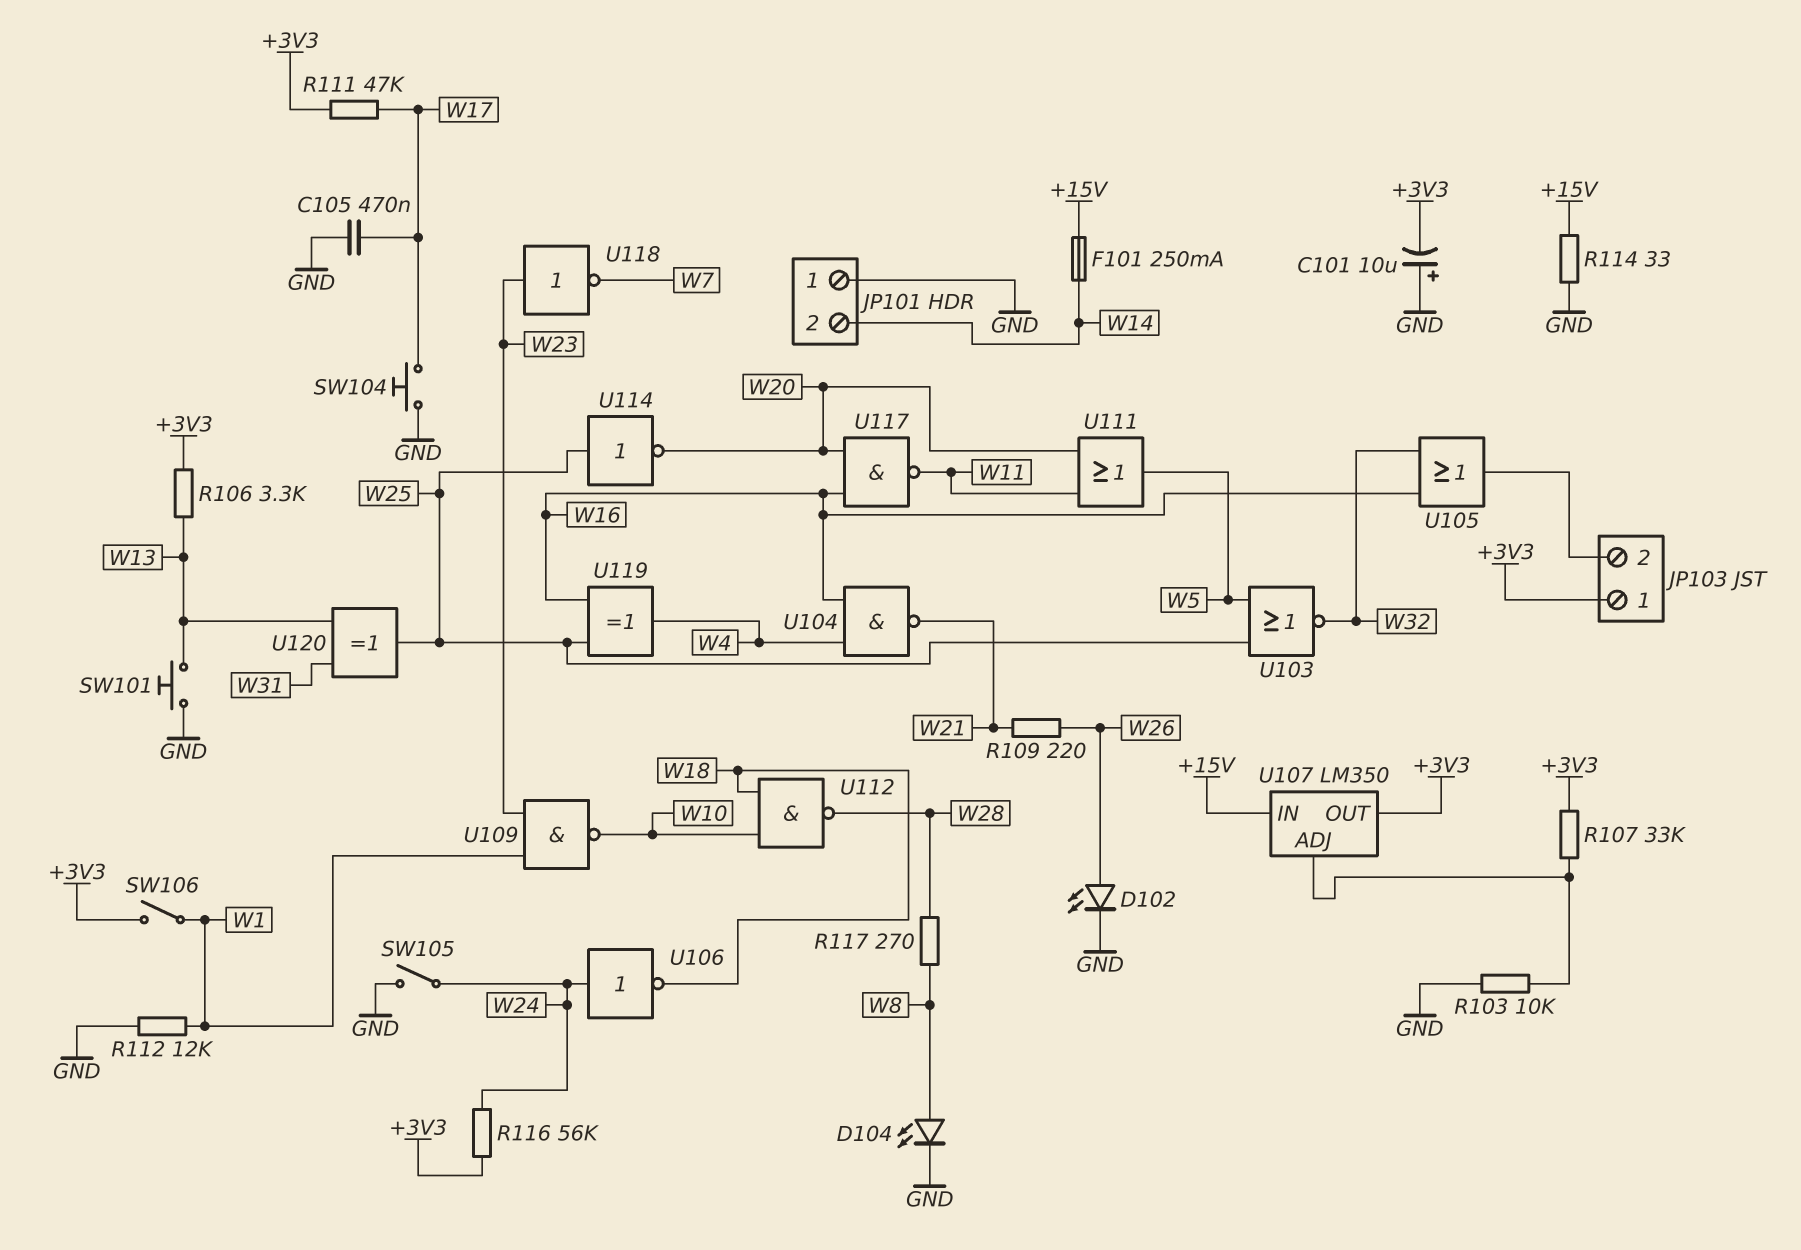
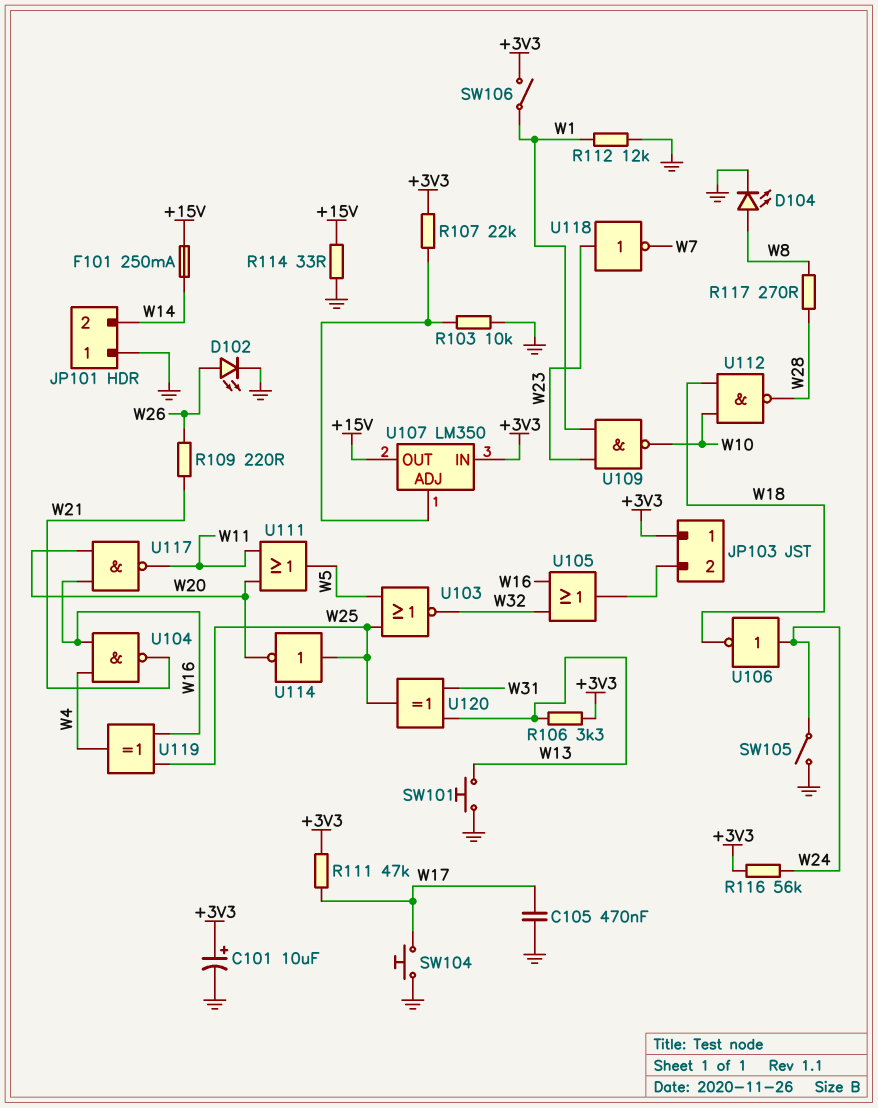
C101: 10uF (plus GND, minus +3V3) -> 10uF (plus +3V3, minus GND)
R107: 33k (+3V3, U107/ADJ) -> 22k (+3V3, U107/ADJ)
U107 pin IN: +15V -> +3V3
U107 pin OUT: +3V3 -> +15V

